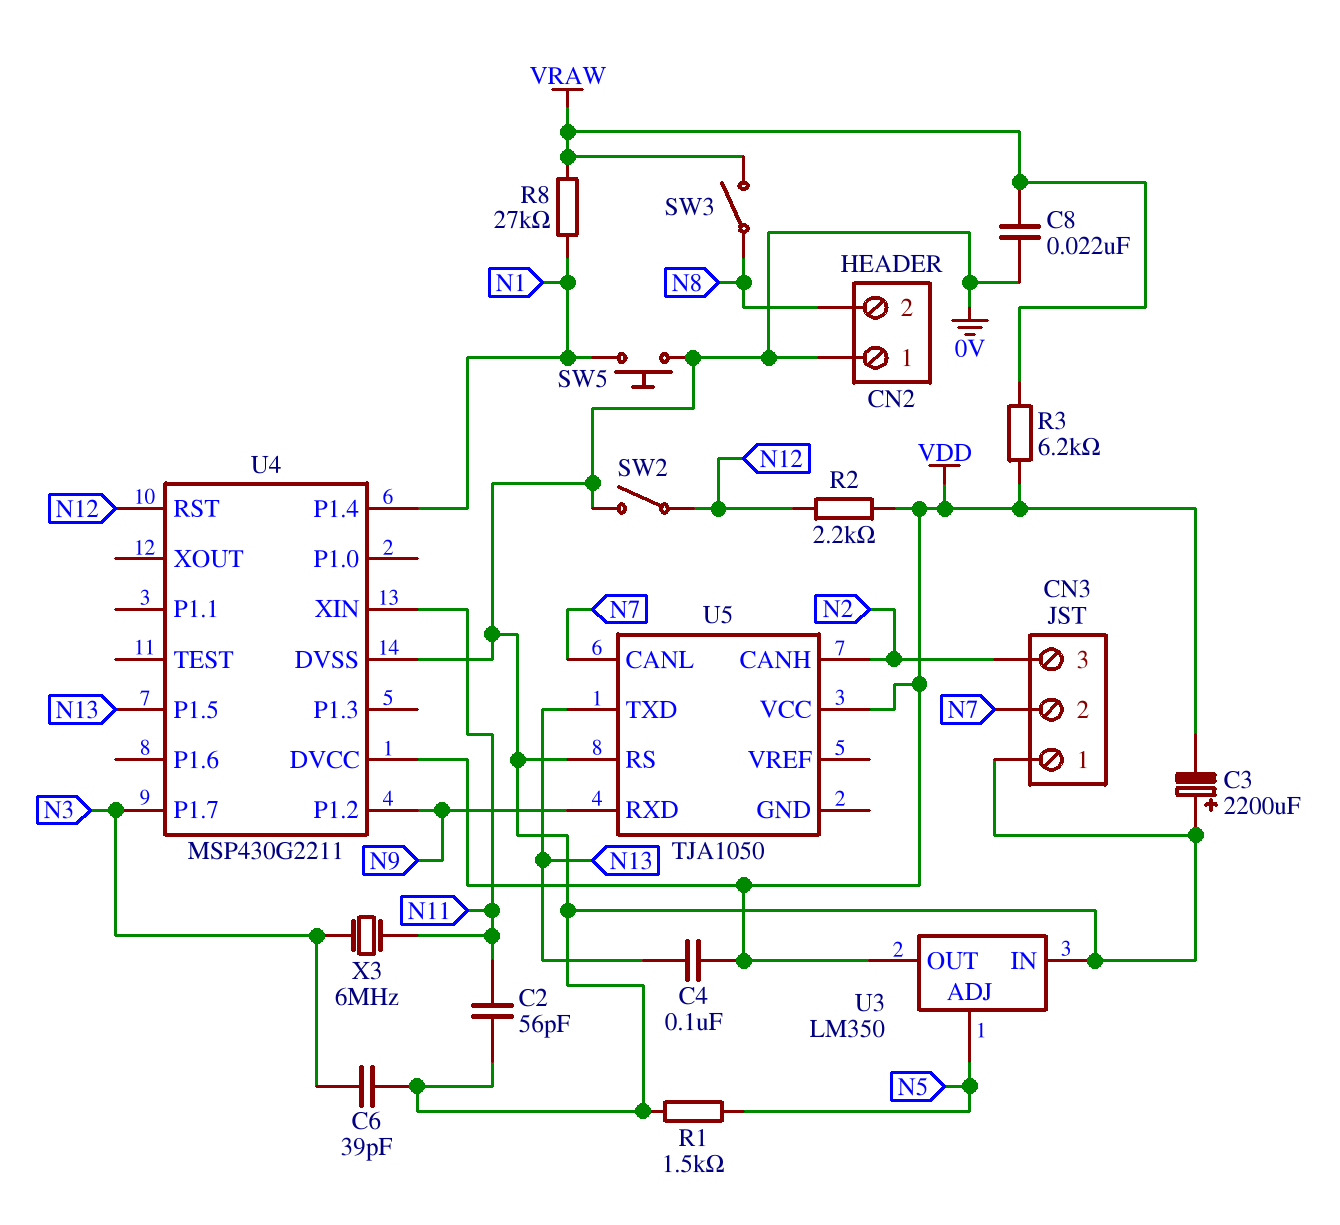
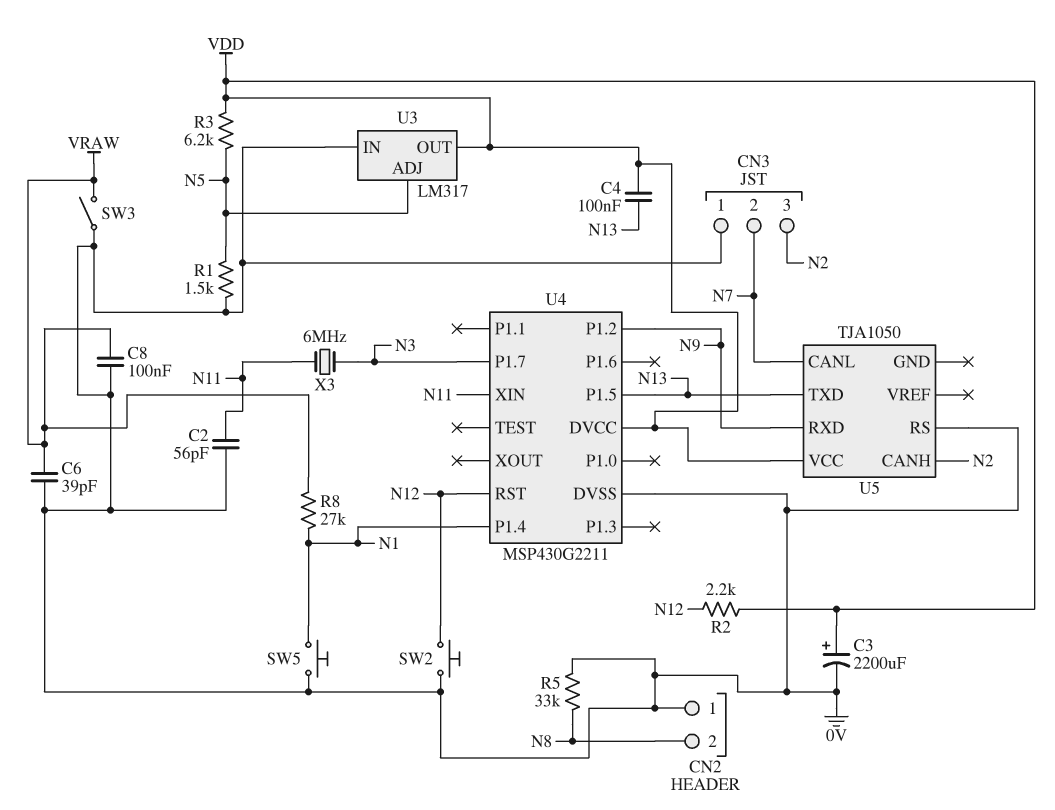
C3: 2200uF (plus 0V, minus VDD) -> 2200uF (plus VDD, minus 0V)
C6: 39pF (0V, N3) -> 39pF (0V, VRAW)
C8: 22nF (0V, VRAW) -> 100nF (0V, VRAW)
R3: 6.2k (VDD, VRAW) -> 6.2k (N5, VDD)
R5: none -> 33k (0V, N8)
SW2: switch (0V, N12) -> button (0V, N12)
SW3: switch (N8, VRAW) -> switch (0V, VRAW)
U3: LM350 -> LM317

